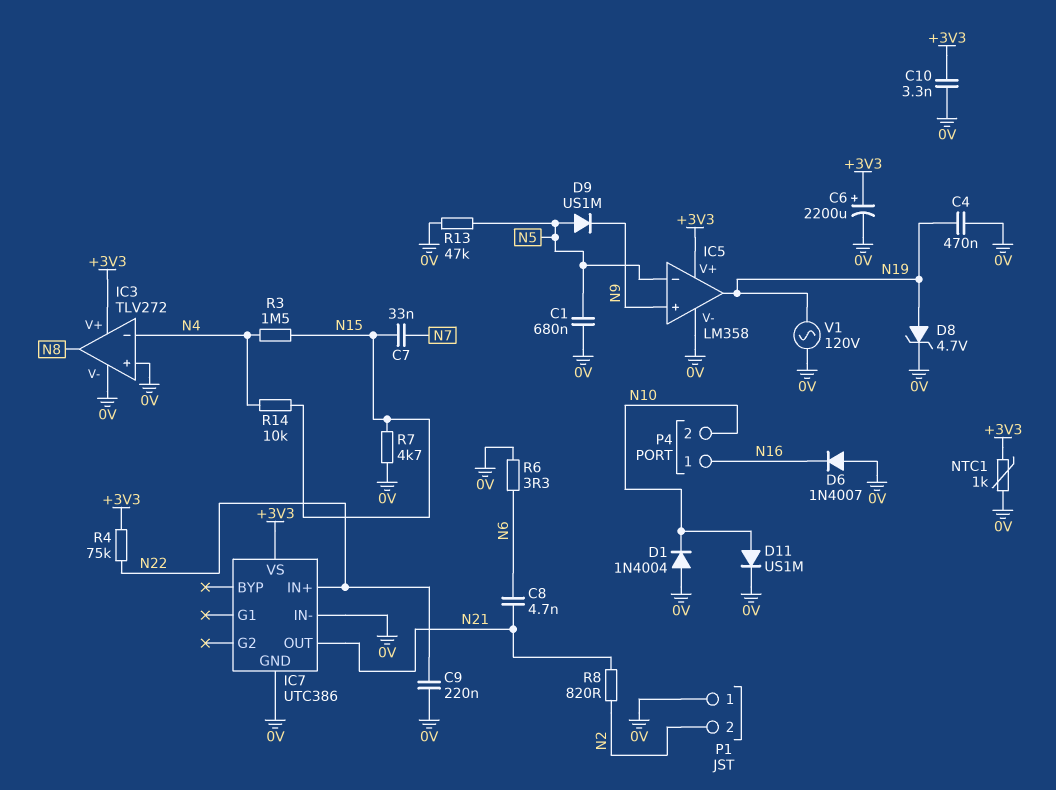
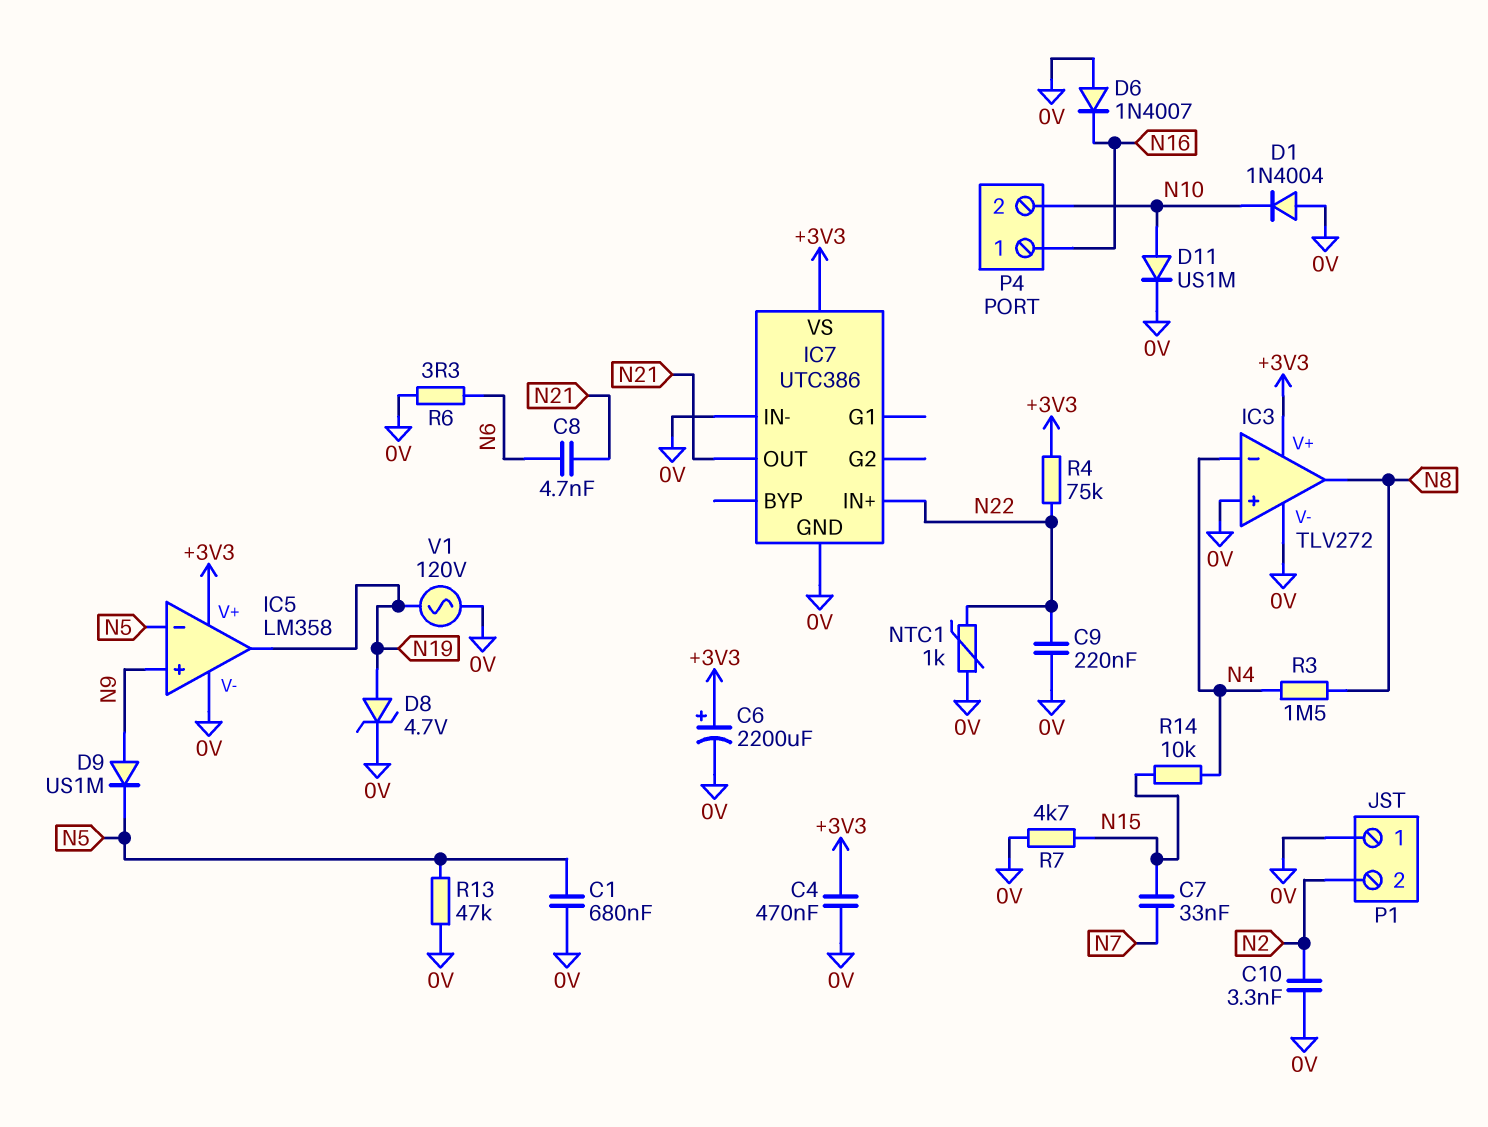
C4: 470nF (0V, N19) -> 470nF (+3V3, 0V)
C10: 3.3nF (+3V3, 0V) -> 3.3nF (0V, N2)
D9: diode US1M (A N5, K N9) -> diode US1M (A N9, K N5)
NTC1: 1k (+3V3, 0V) -> 1k (0V, N22)
R3: 1.5M (N4, N15) -> 1.5M (N4, N8)
R8: 820 (N2, N21) -> none

